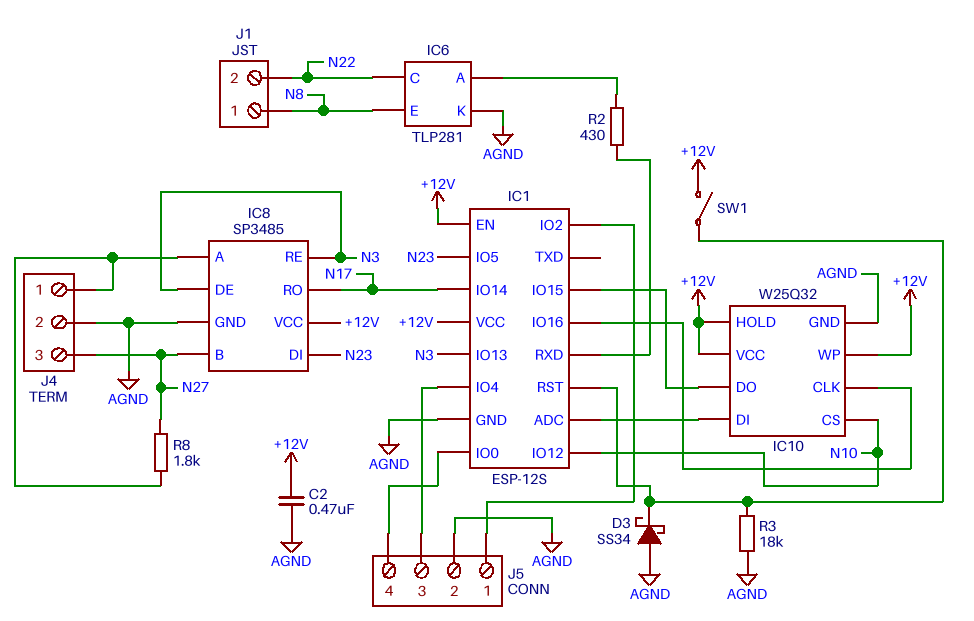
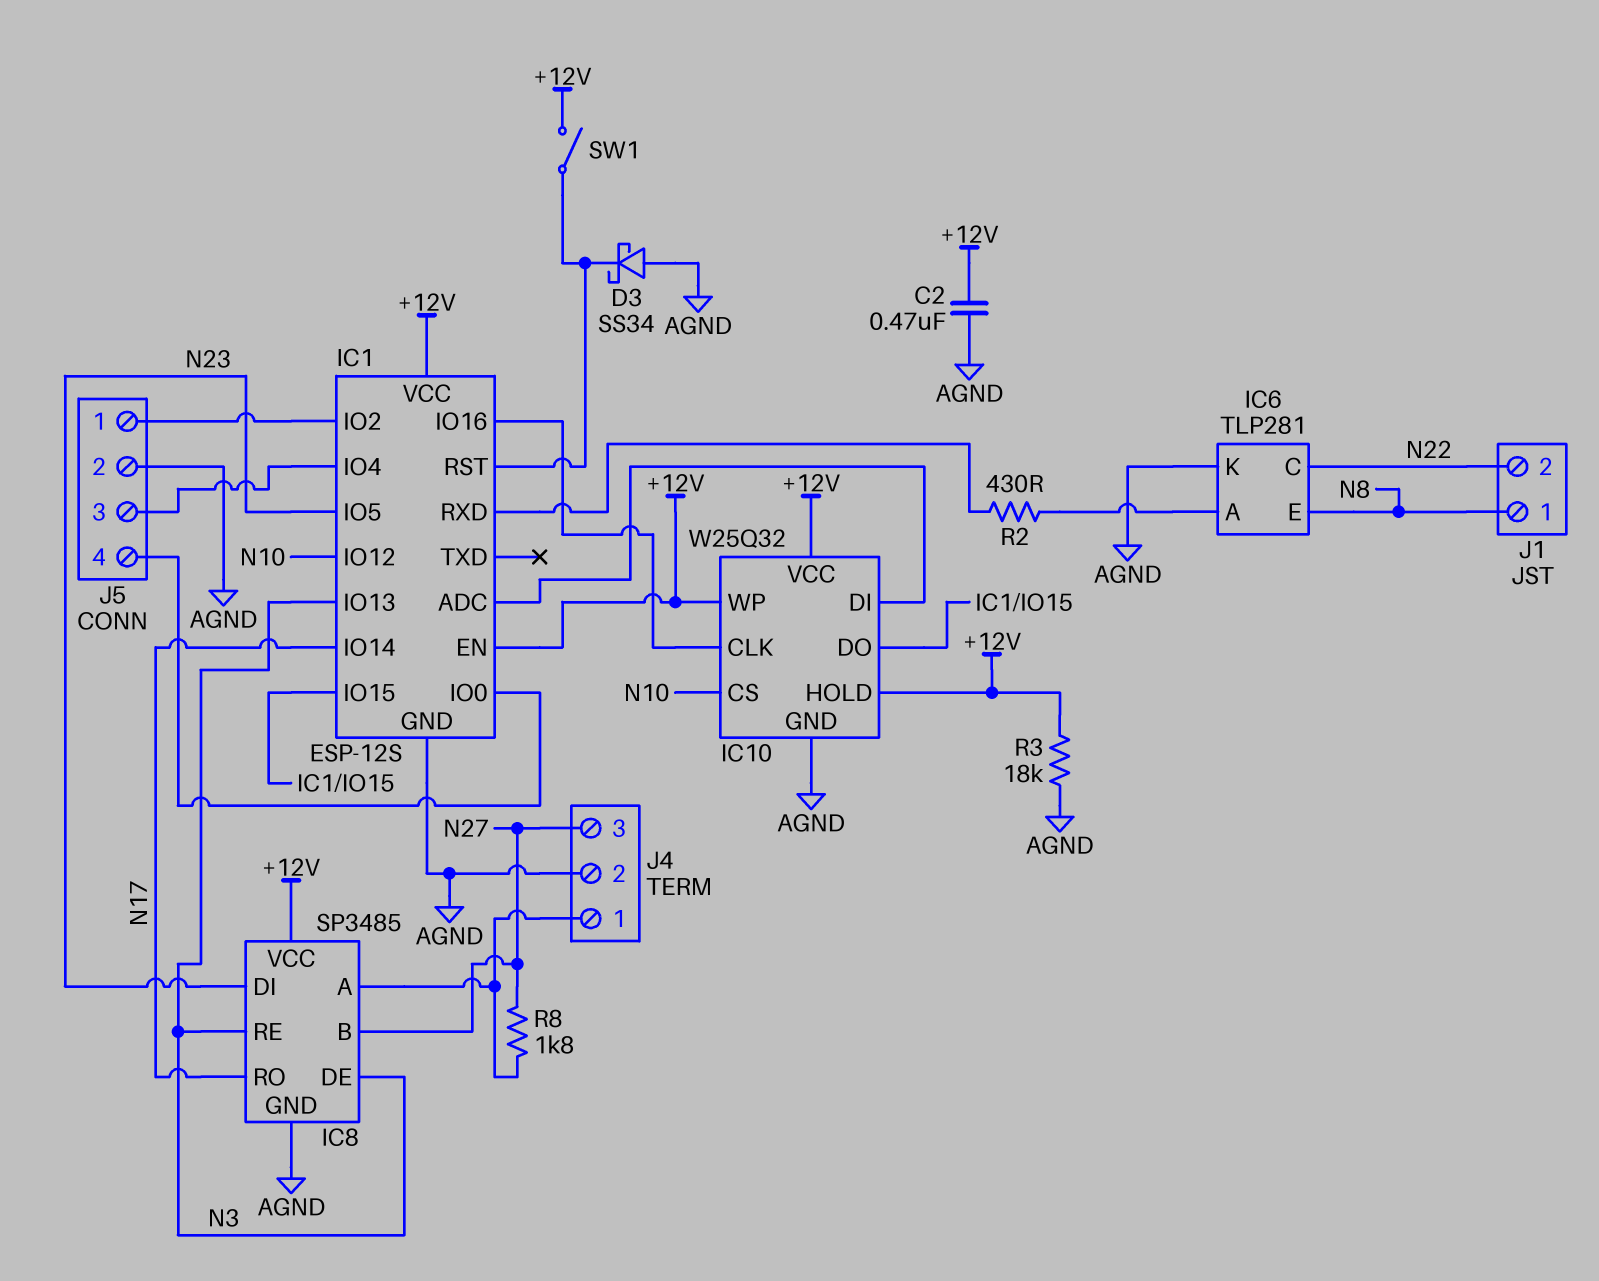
R3: 18k (AGND, IC1/RST) -> 18k (+12V, AGND)

